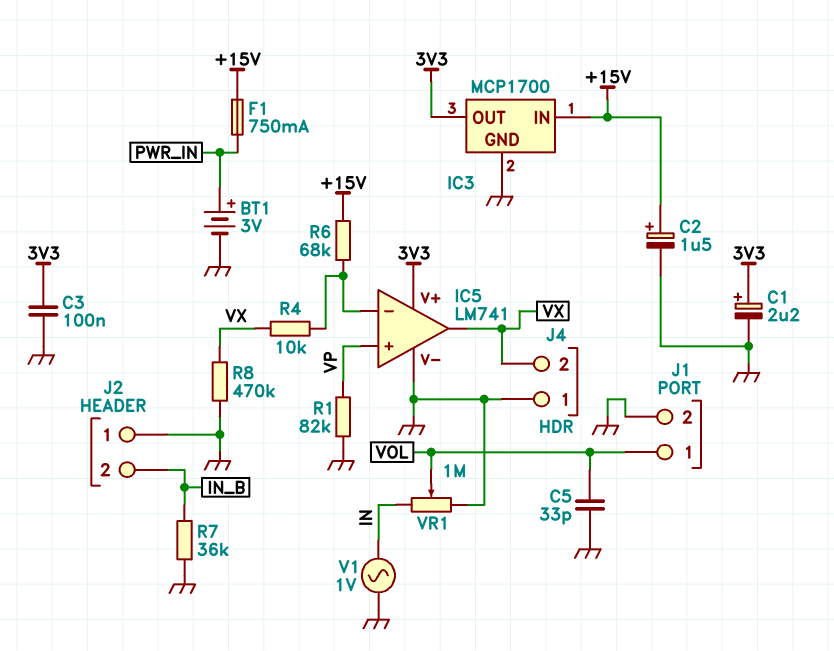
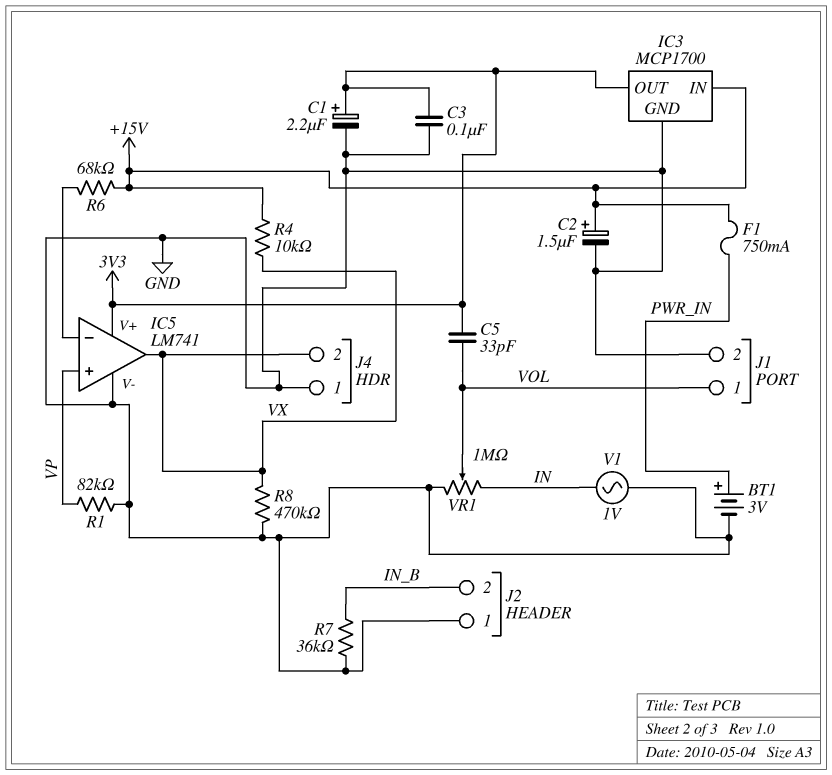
C5: 33pF (GND, VOL) -> 33pF (3V3, VOL)
R4: 10k (IC5/in-, VX) -> 10k (+15V, VX)

